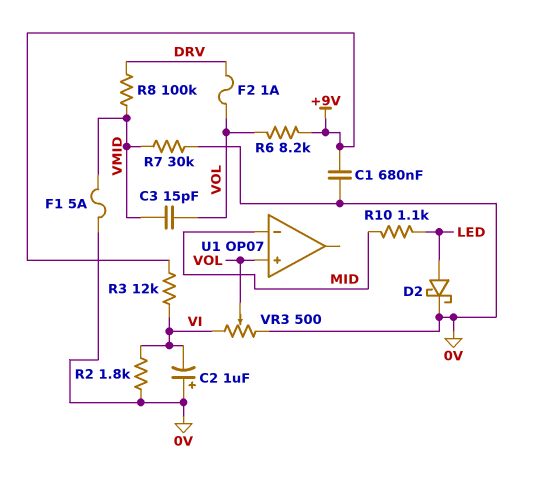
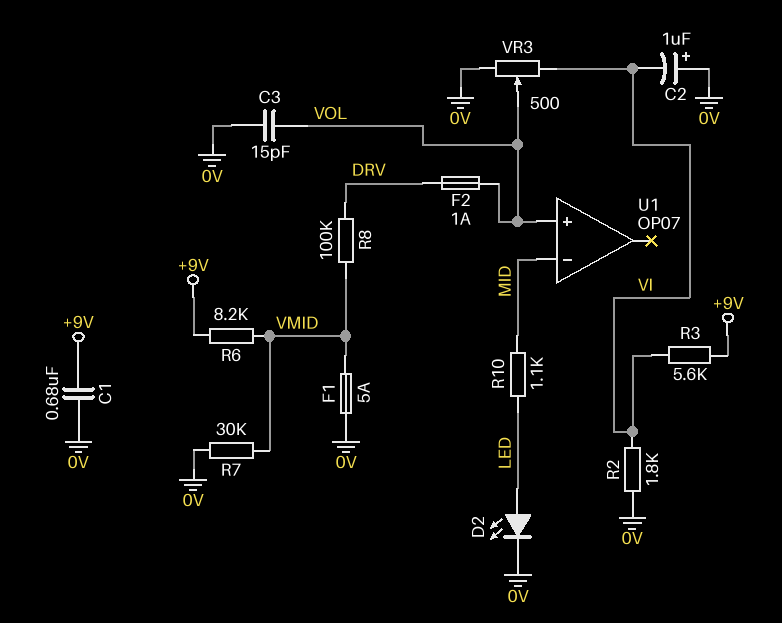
C3: 15pF (VMID, VOL) -> 15pF (0V, VOL)
D2: schottky (A LED, K 0V) -> LED (A LED, K 0V)
R3: 12k (+9V, VI) -> 5.6k (+9V, VI)
R6: 8.2k (+9V, VOL) -> 8.2k (+9V, VMID)

